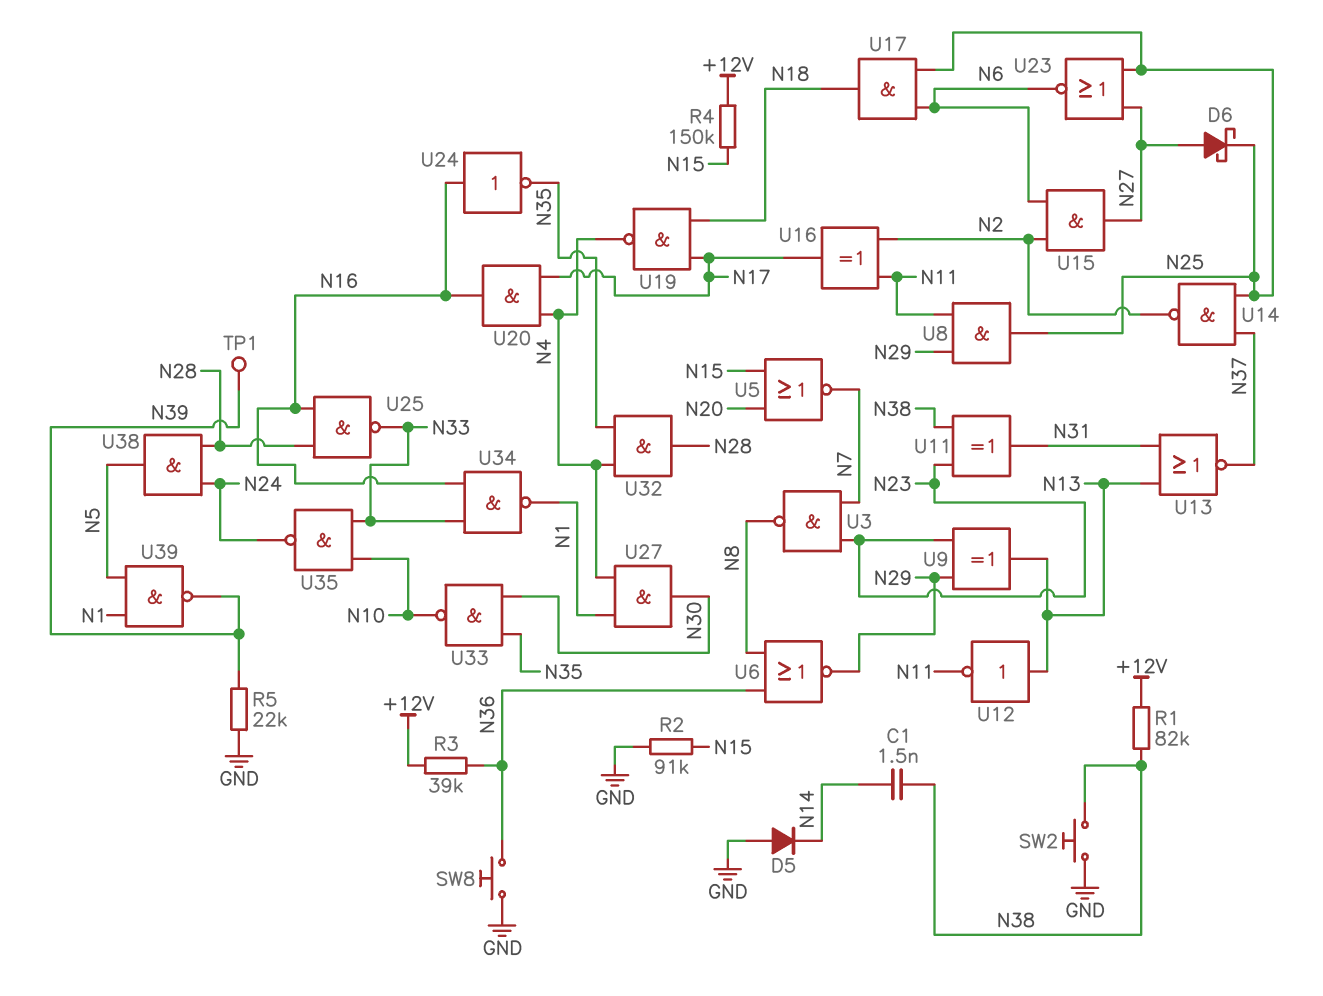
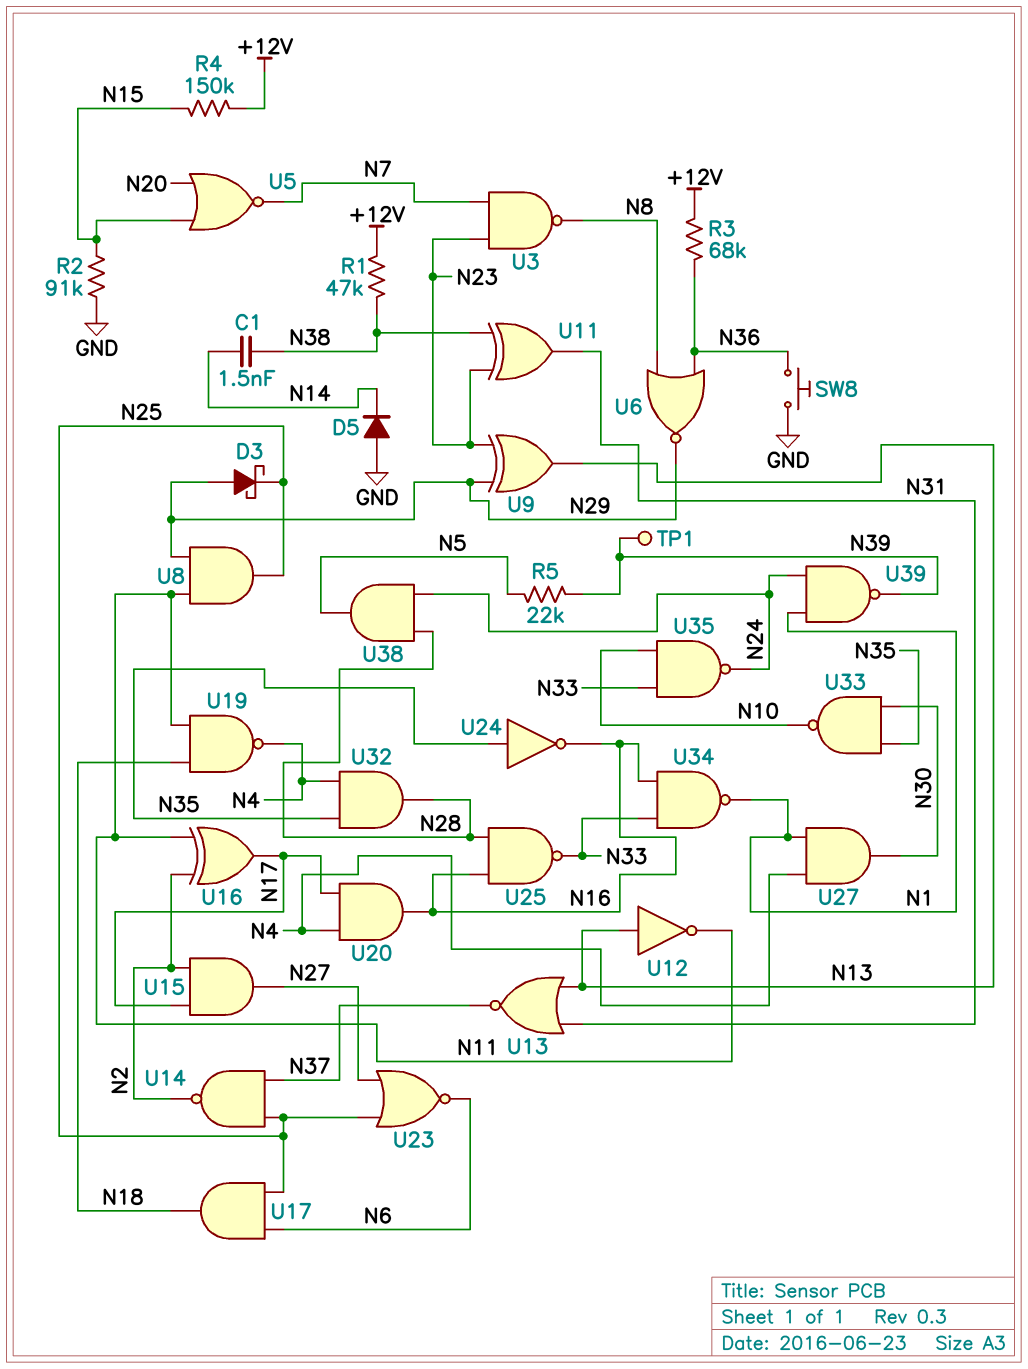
D3: none -> schottky (A N29, K N25)
D6: schottky (A N27, K N25) -> none
R1: 82k (+12V, N38) -> 47k (+12V, N38)
R3: 39k (+12V, N36) -> 68k (+12V, N36)
R5: 22k (GND, N39) -> 22k (N5, N39)
SW2: button (GND, N38) -> none
U15: AND (in N2, in N6, out N27) -> AND (in N2, in N17, out N27)
U19: NAND (in N17, in N18, out N4) -> NAND (in N11, in N18, out N4)
U24: NOT (in N16, out N35) -> NOT (in N35, out N16)
U39: NAND (in N1, in N5, out N39) -> NAND (in N1, in N24, out N39)

